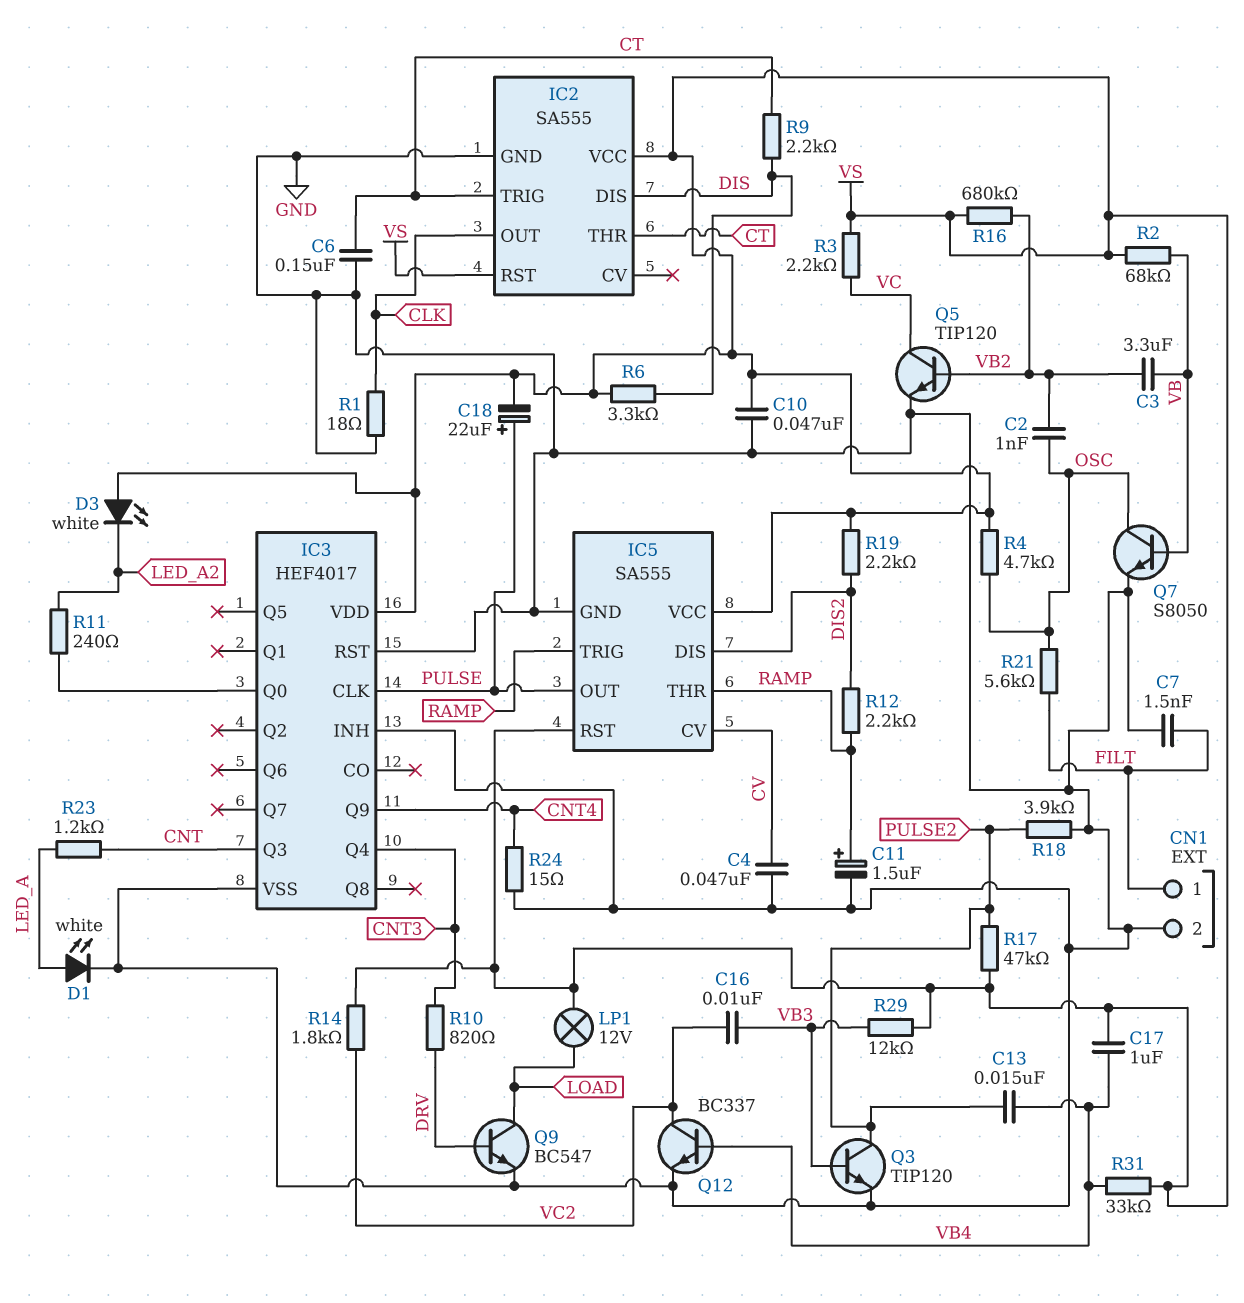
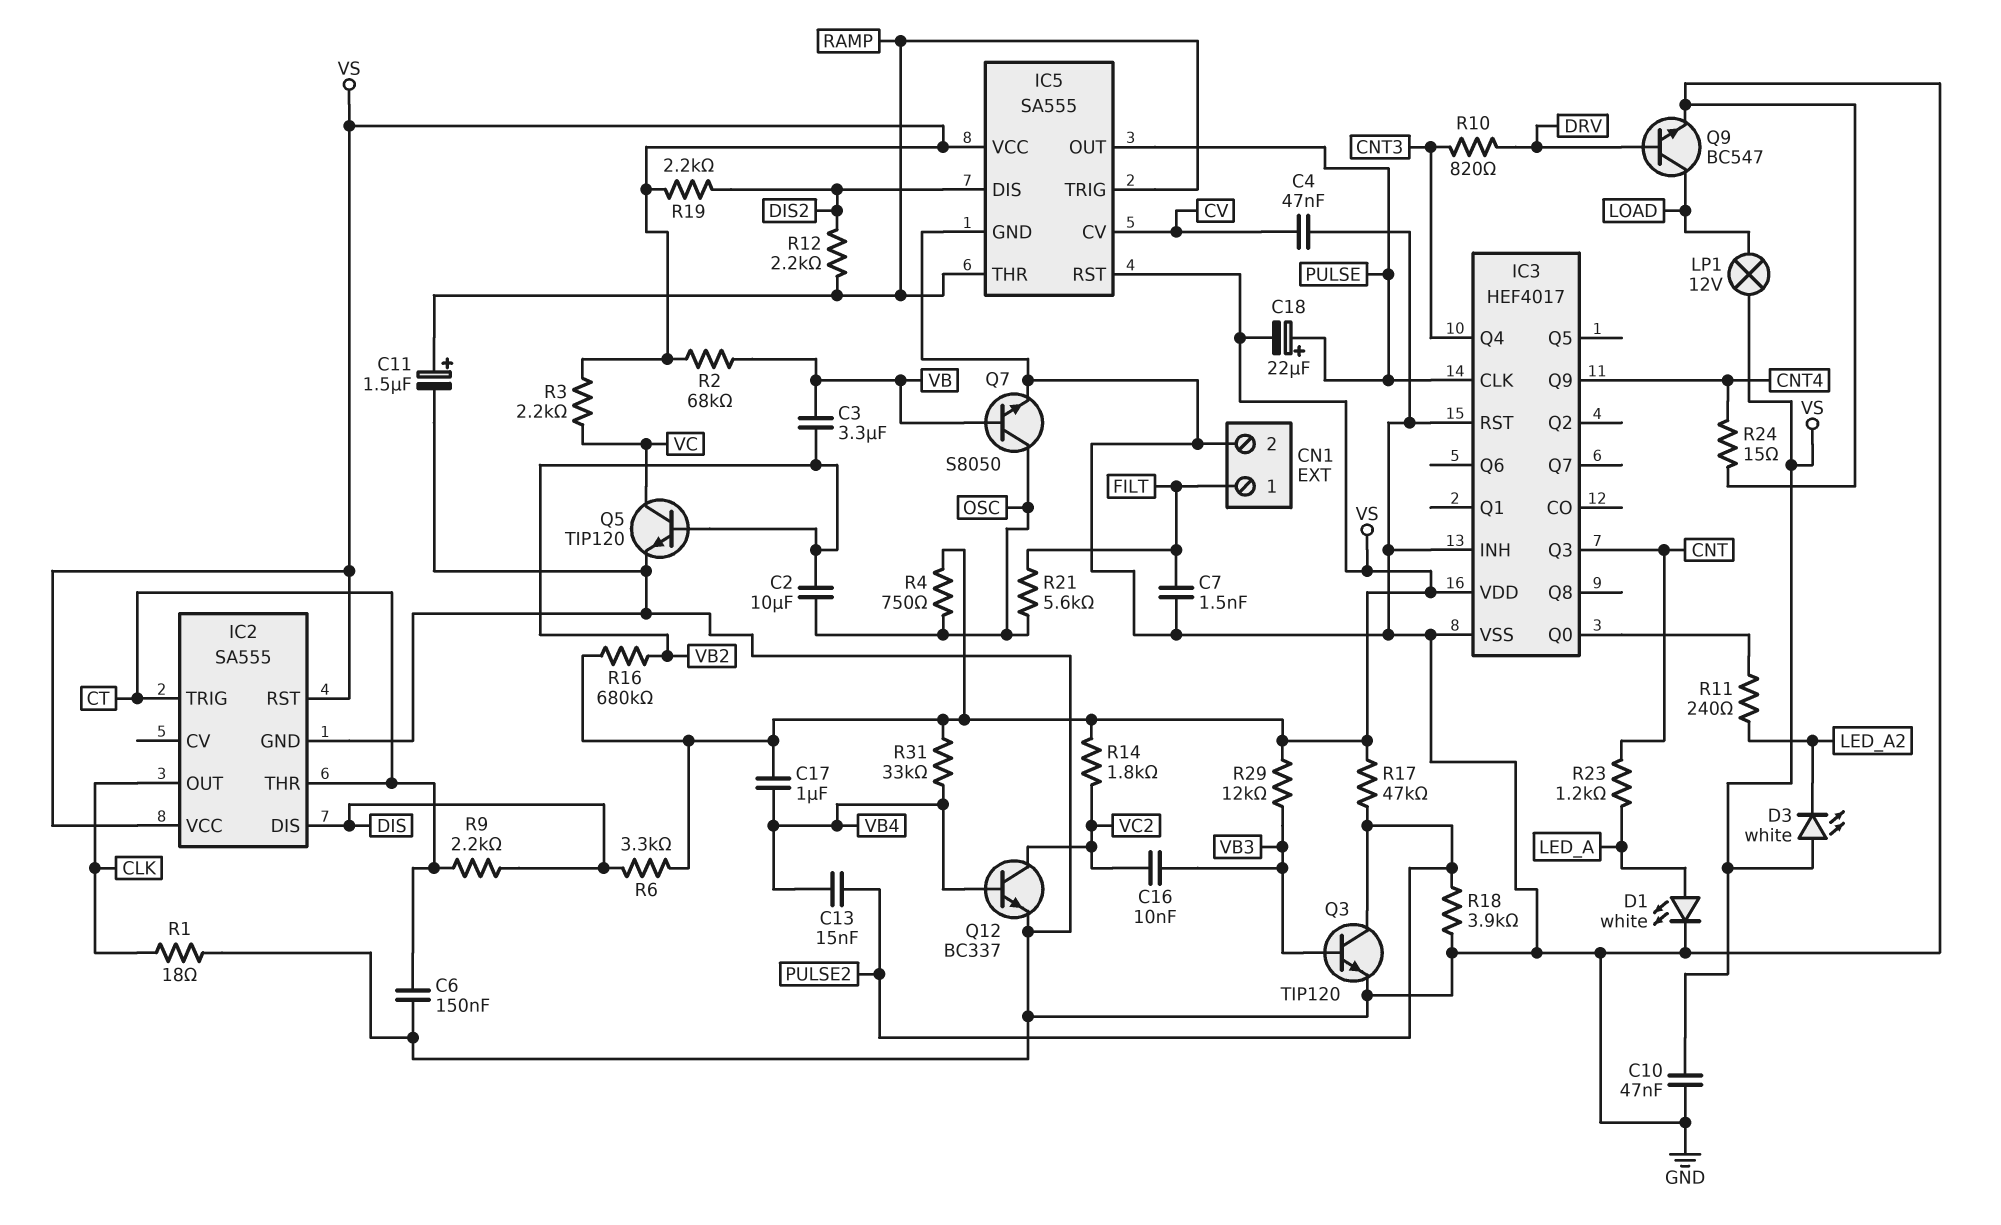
C2: 1nF (OSC, VB2) -> 10uF (OSC, VB2)
R4: 4.7k (OSC, VS) -> 750 (OSC, VS)

